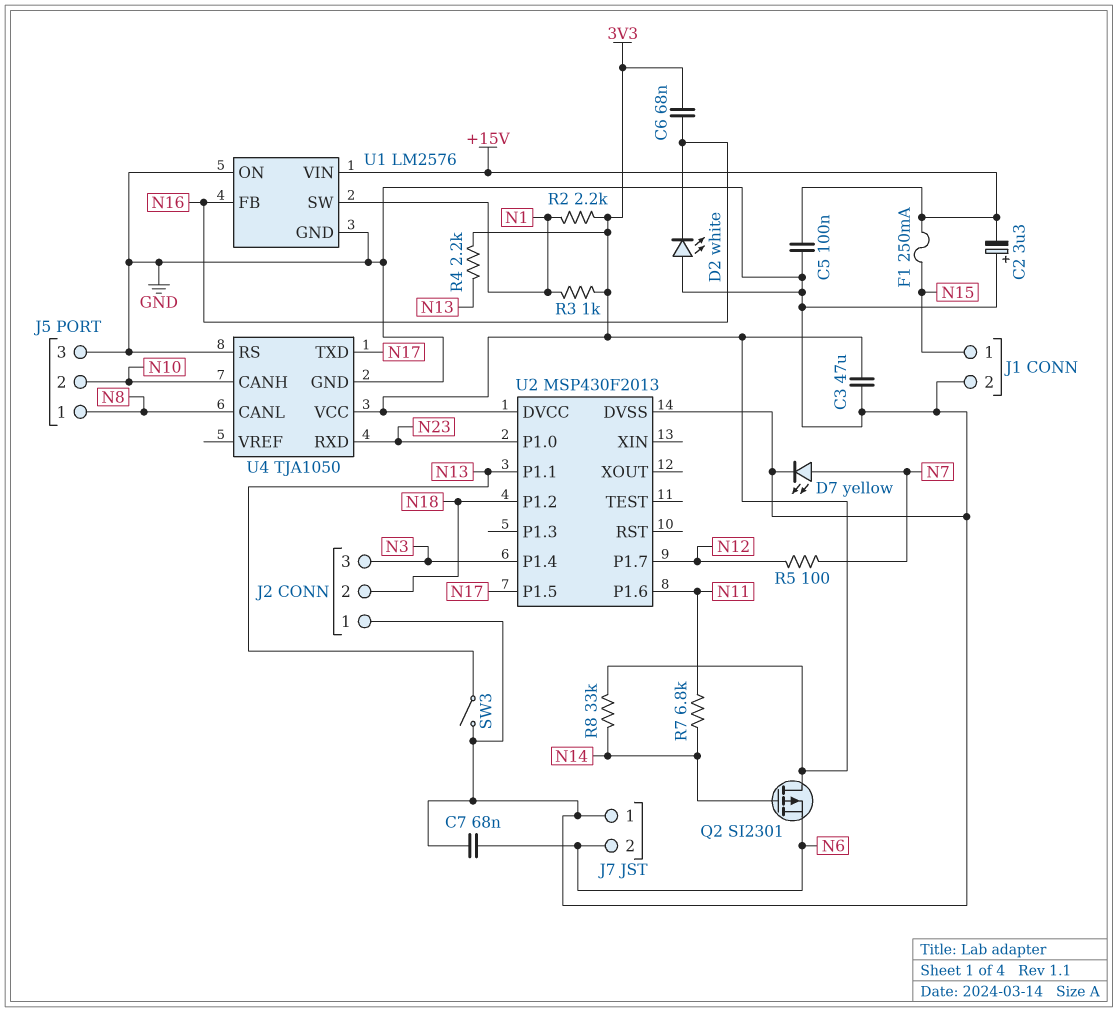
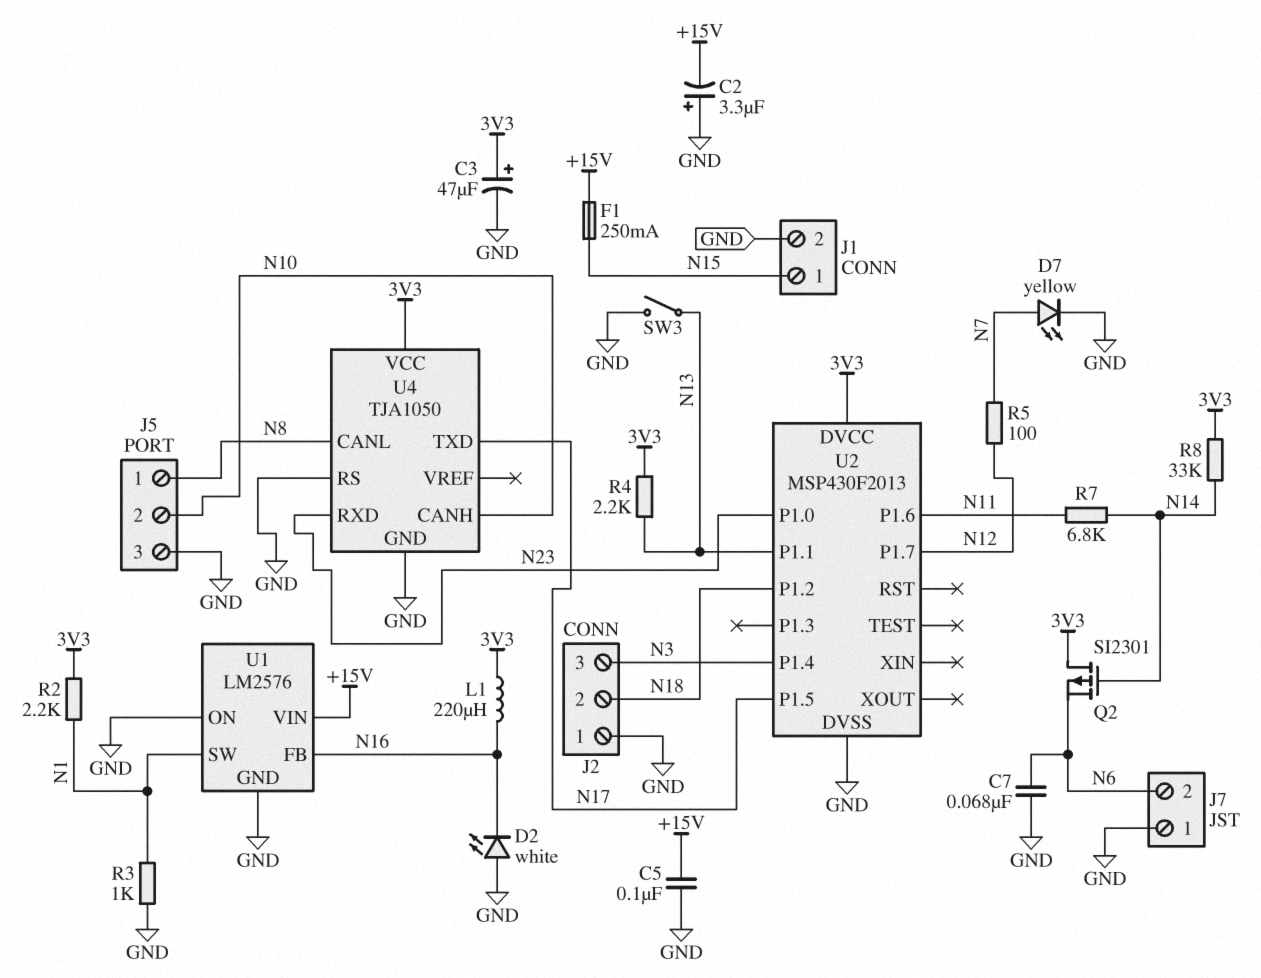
C3: 47uF (3V3, GND) -> 47uF (plus 3V3, minus GND)
C6: 68nF (3V3, N16) -> none
L1: none -> 220uH (3V3, N16)
R3: 1k (3V3, N1) -> 1k (GND, N1)

